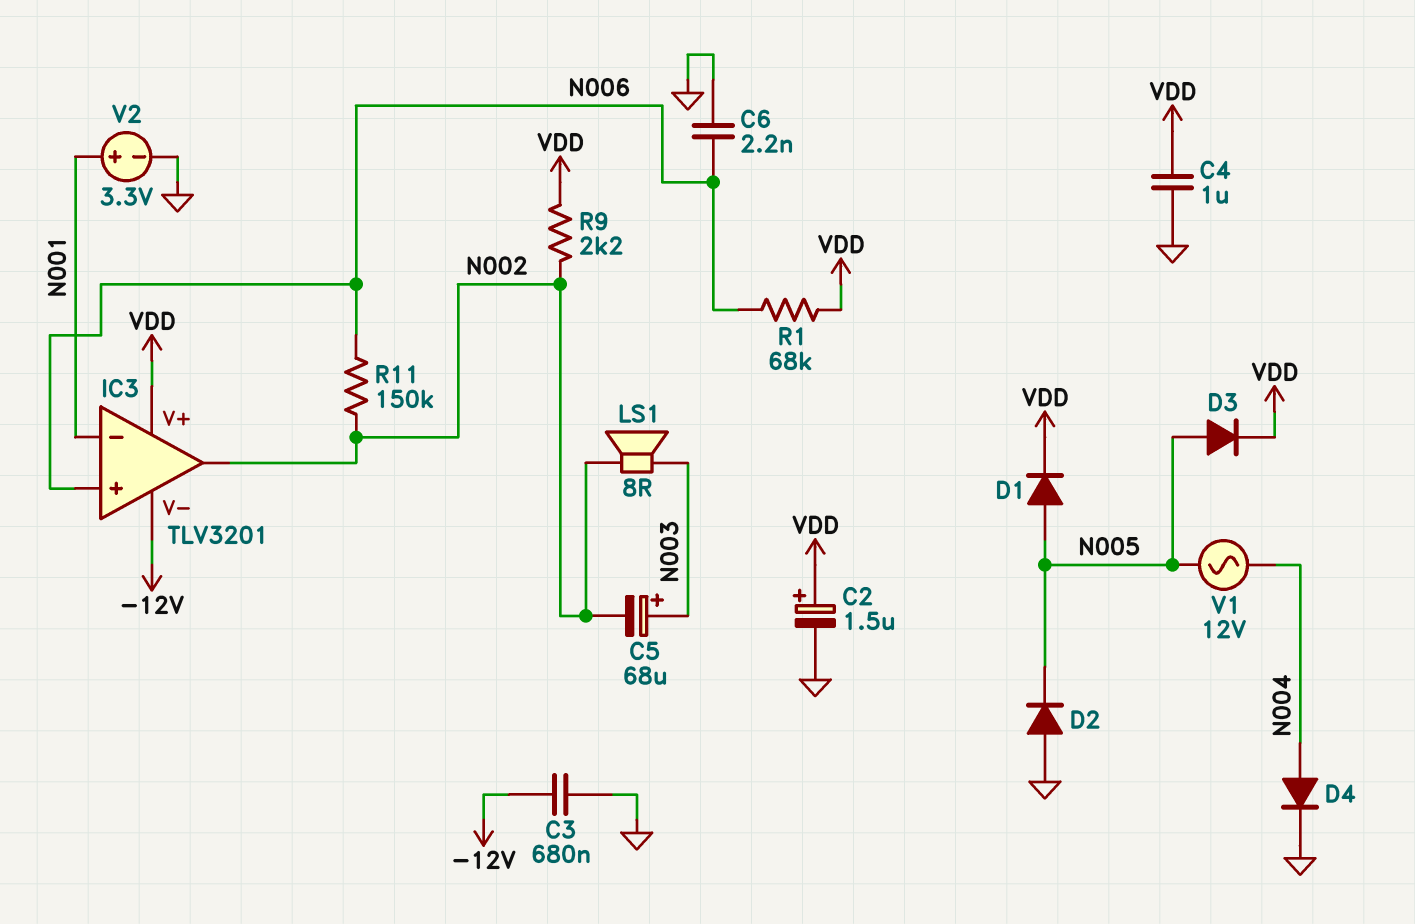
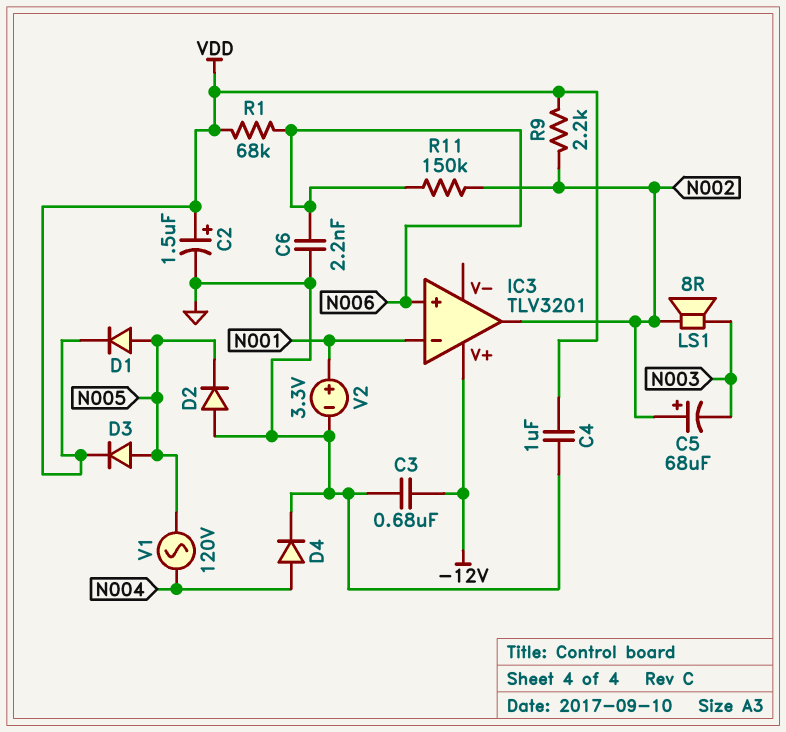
C5: 68uF (plus N003, minus N002) -> 68uF (plus N002, minus N003)
IC3 pin V+: VDD -> -12V
IC3 pin V-: -12V -> none
V1: AC 12V (N004, N005) -> AC 120V (N004, N005)

